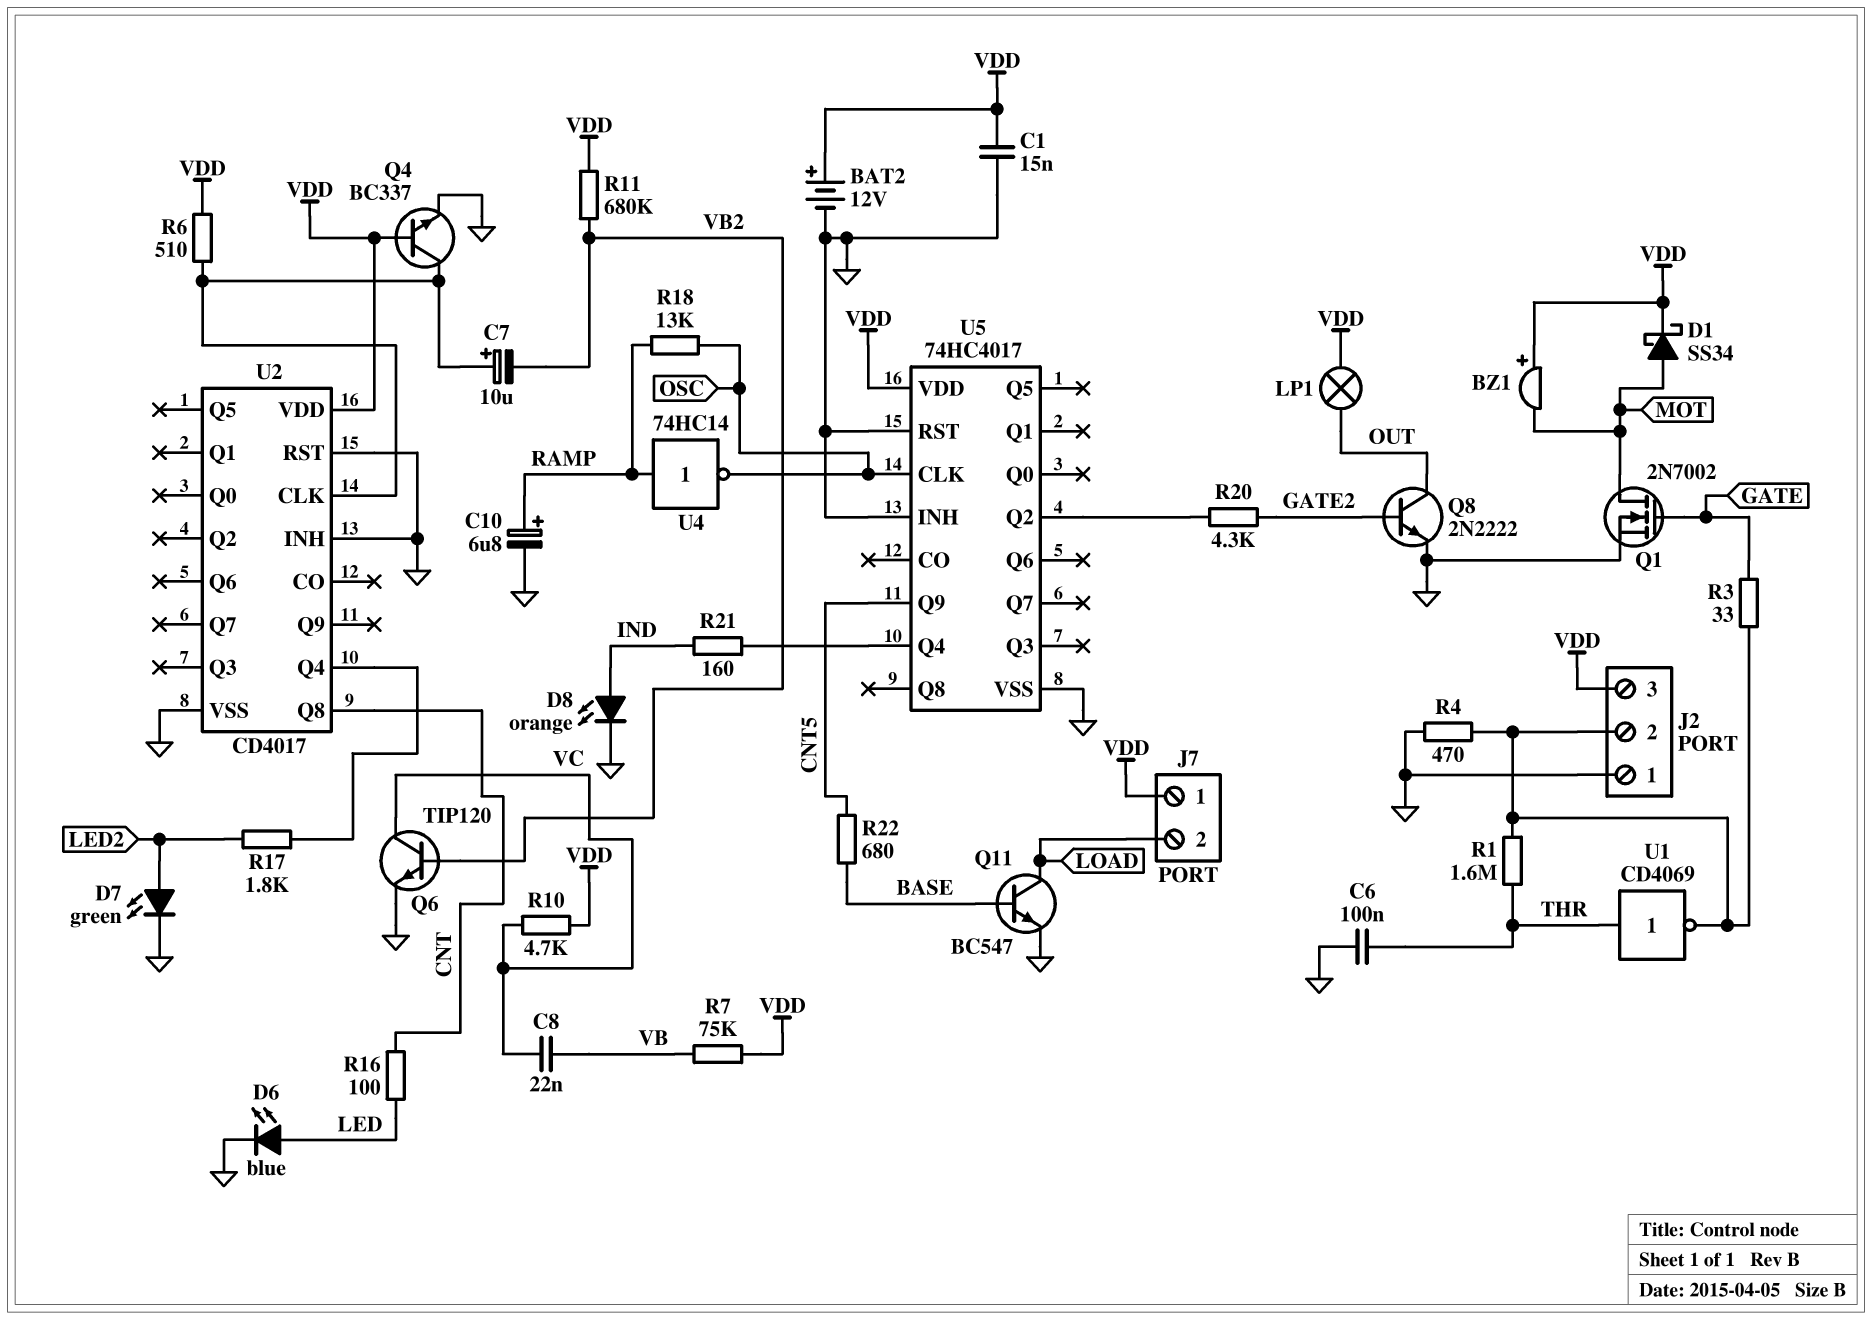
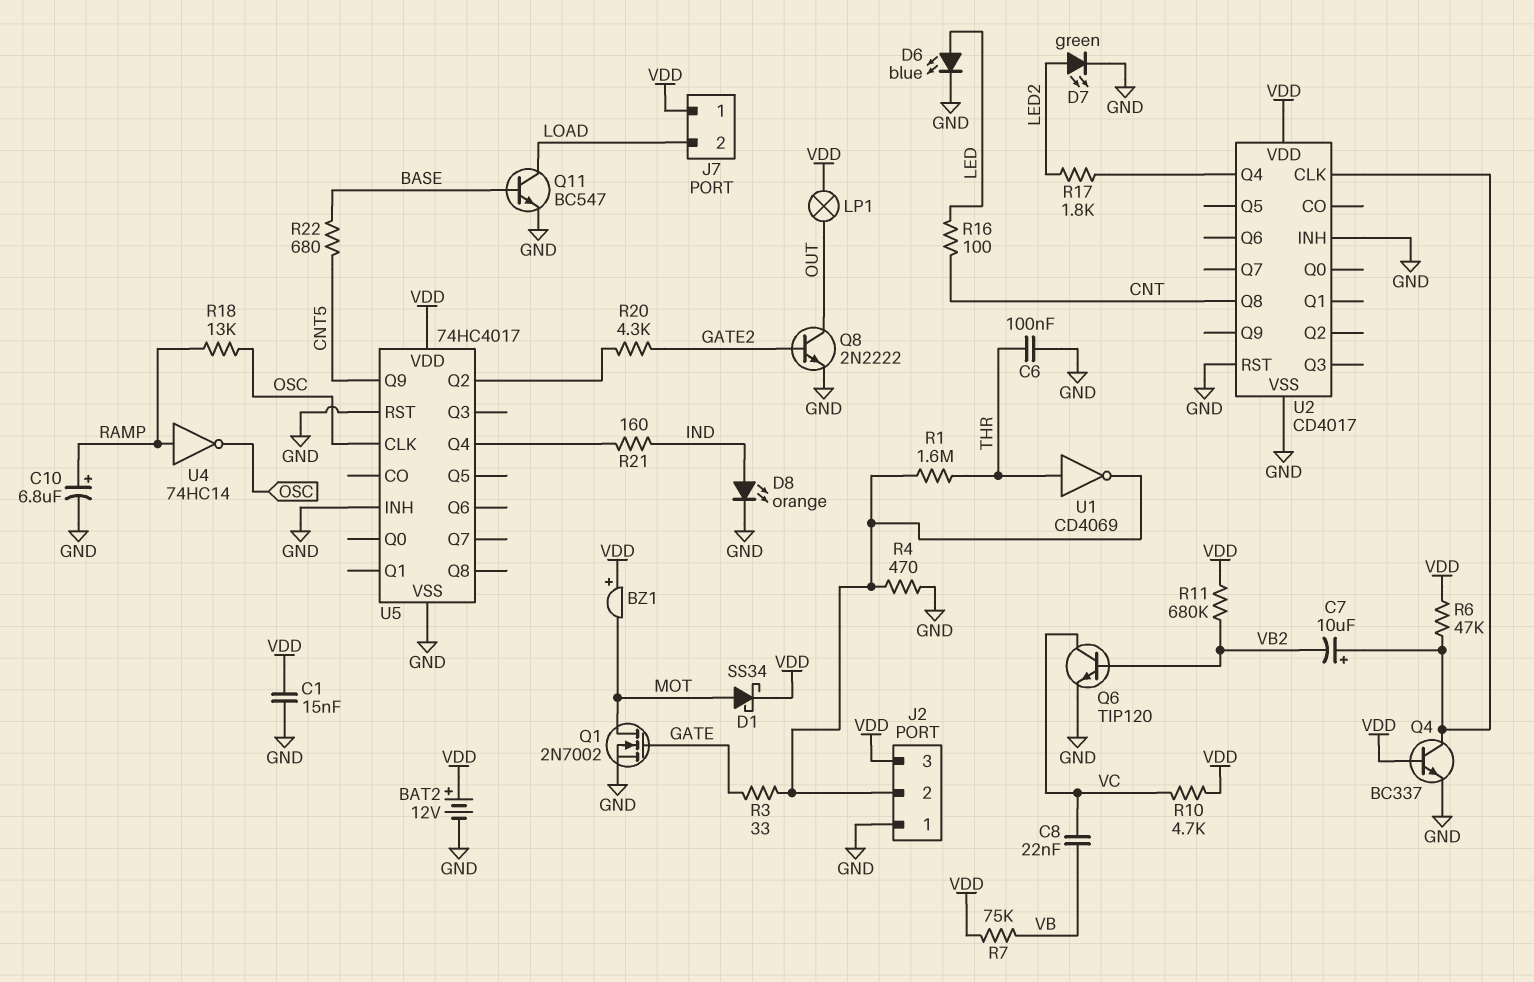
R6: 510 (U2/CLK, VDD) -> 47k (U2/CLK, VDD)

